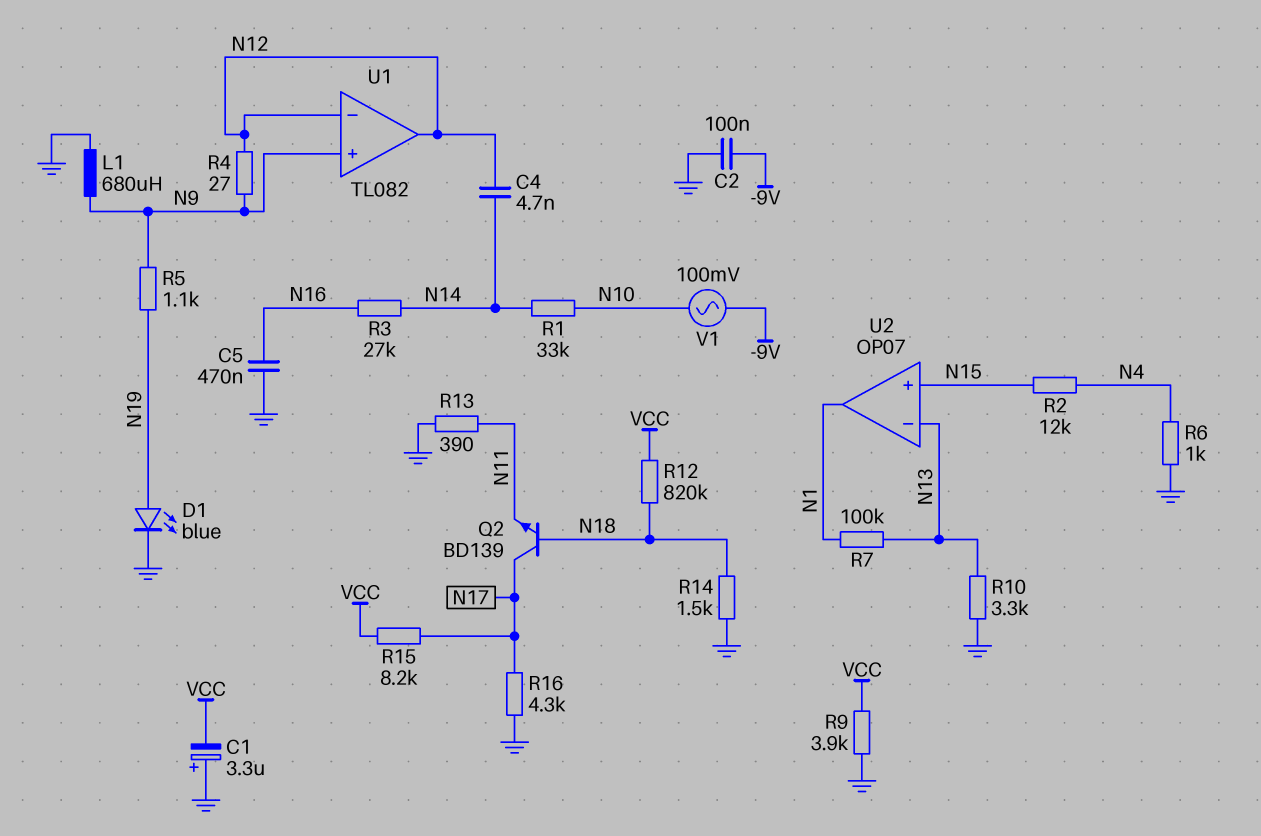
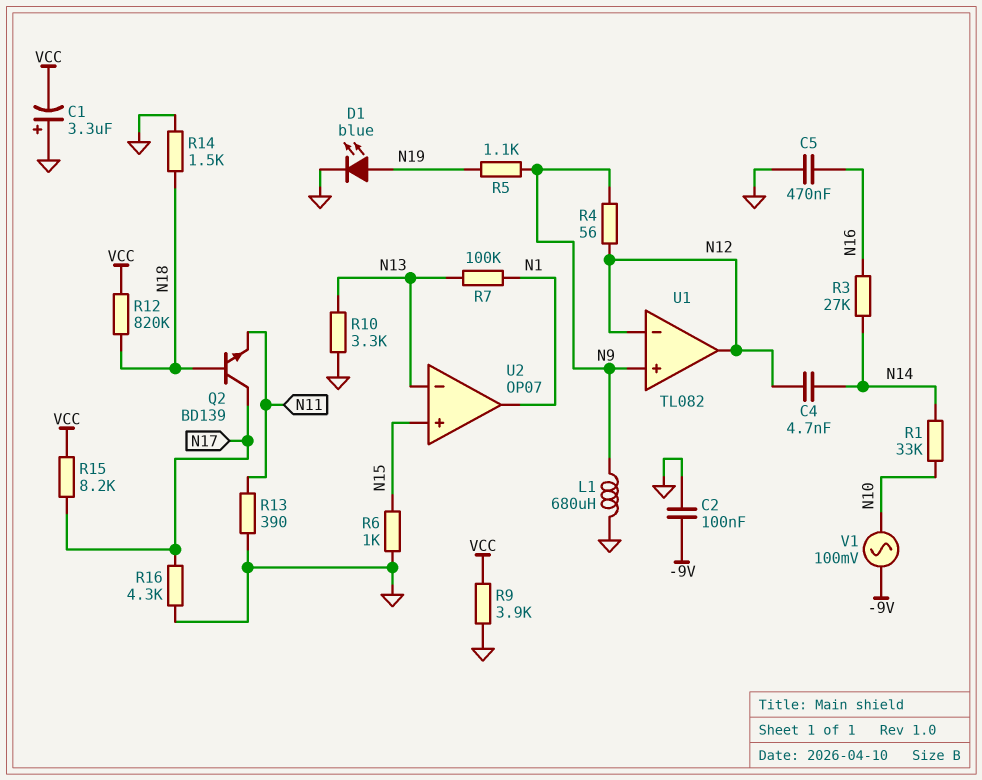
R2: 12k (N4, N15) -> none
R4: 27 (N9, N12) -> 56 (N9, N12)
R6: 1k (GND, N4) -> 1k (GND, N15)

